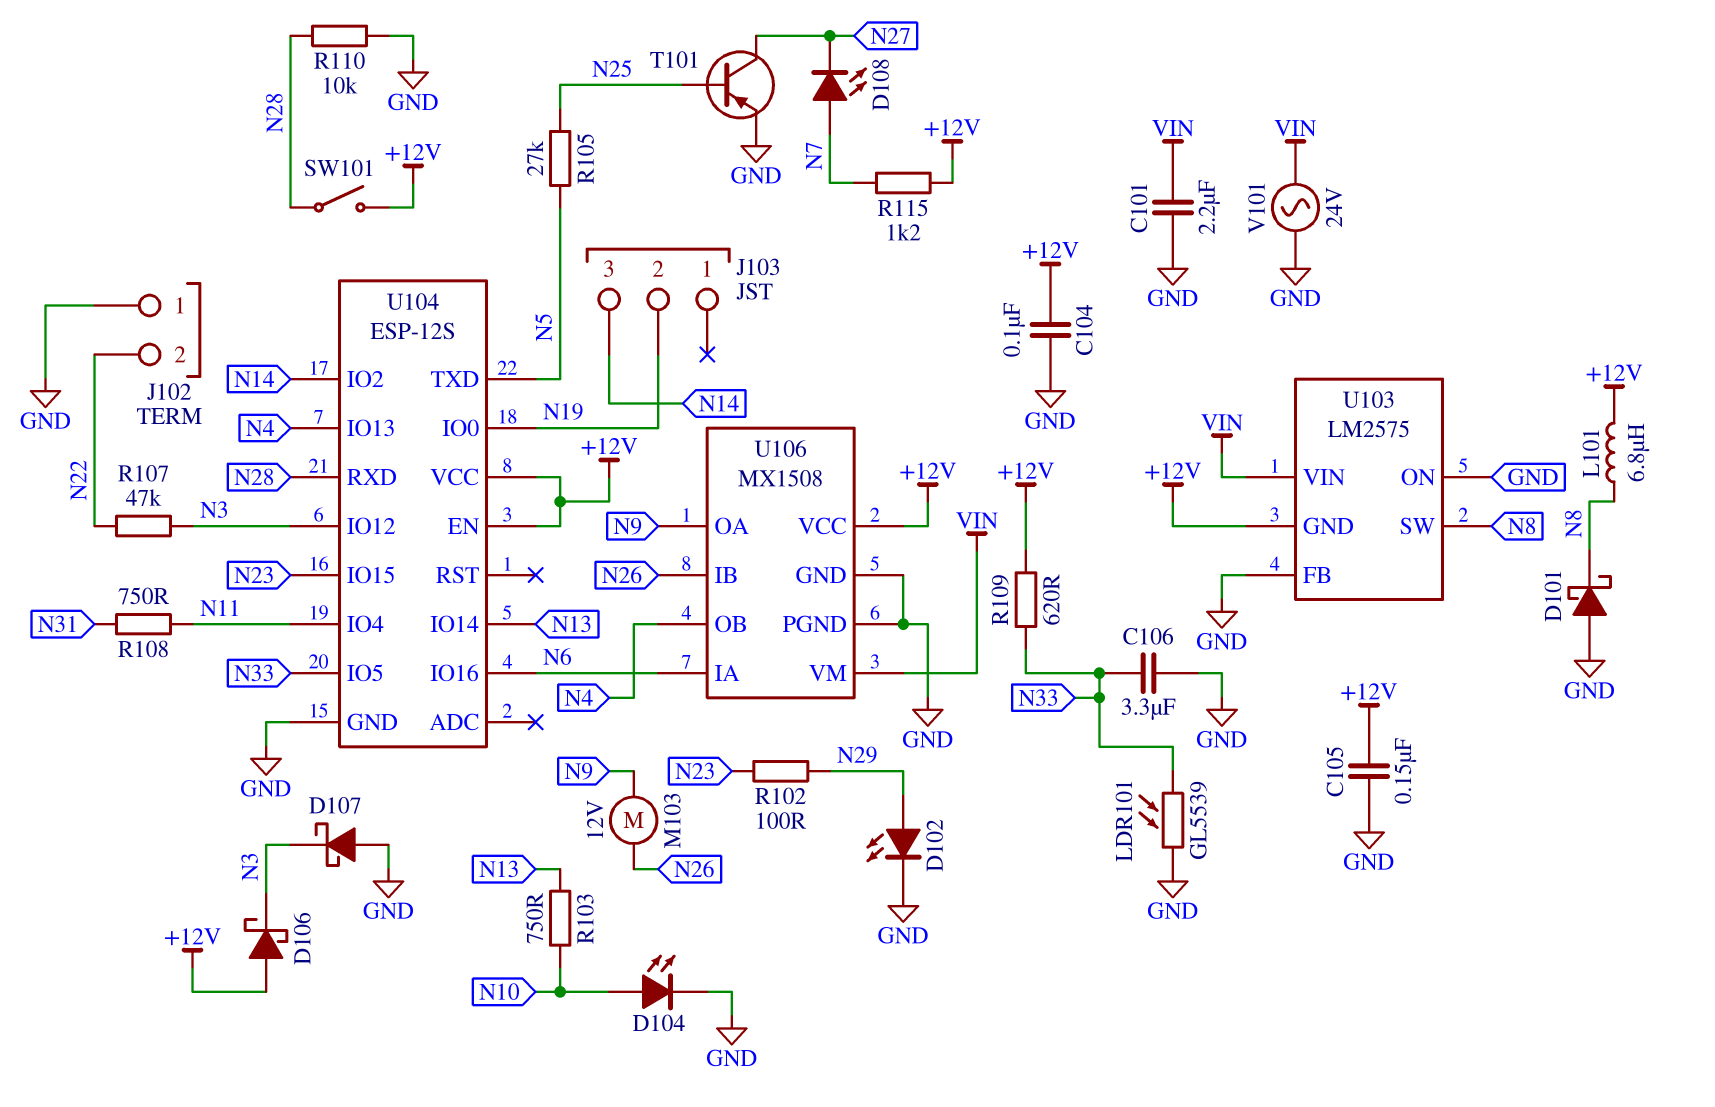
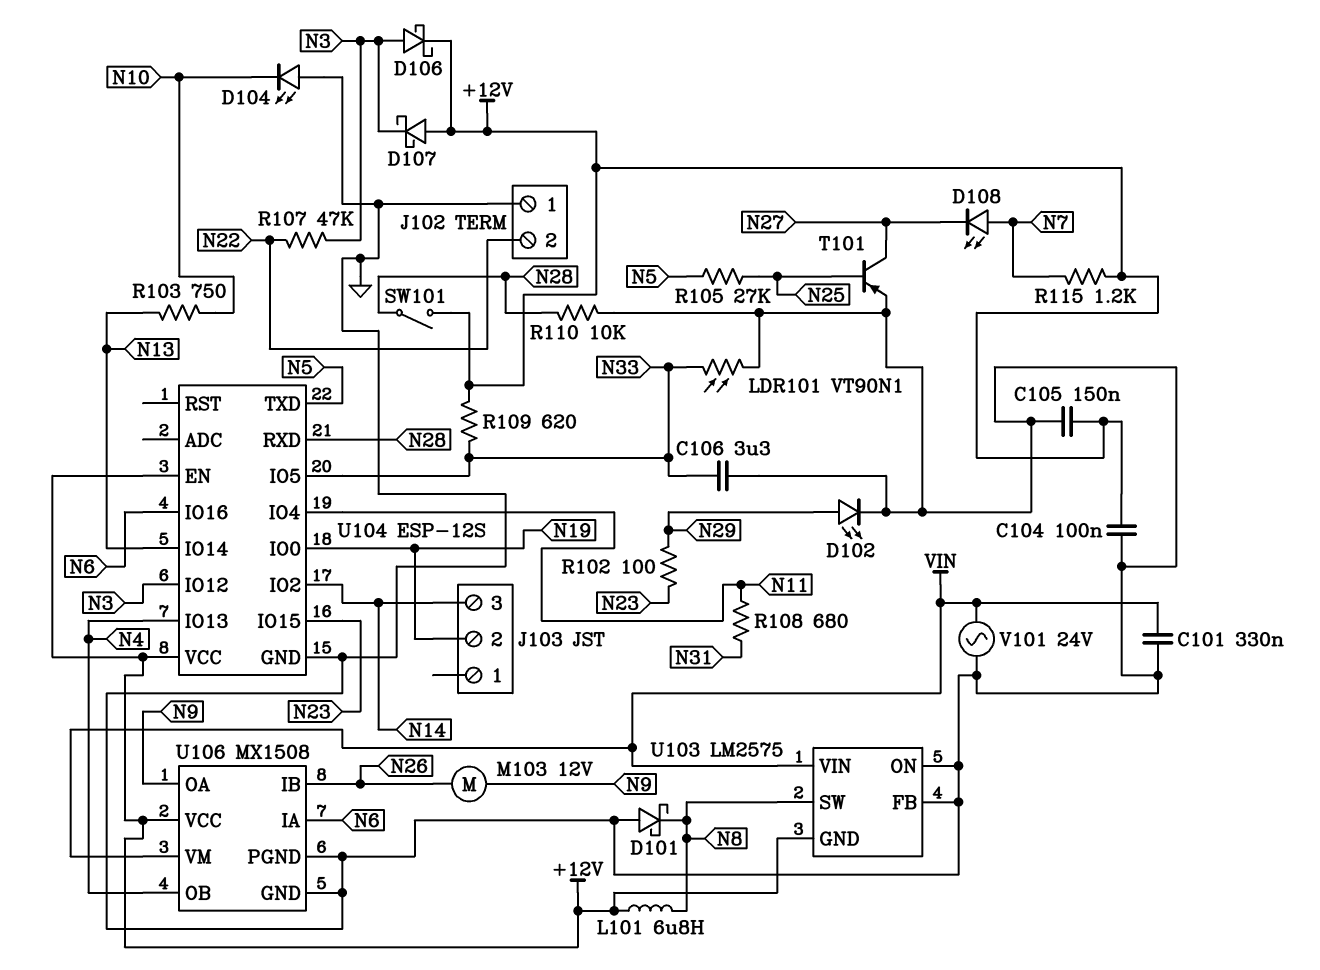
C101: 2.2uF (GND, VIN) -> 330nF (GND, VIN)
D104: LED (A N10, K GND) -> LED (A GND, K N10)
D106: schottky (A +12V, K N3) -> schottky (A N3, K +12V)
D107: schottky (A GND, K N3) -> schottky (A +12V, K N3)
LDR101: GL5539 (GND, N33) -> VT90N1 (GND, N33)
R108: 750 (N11, N31) -> 680 (N11, N31)

